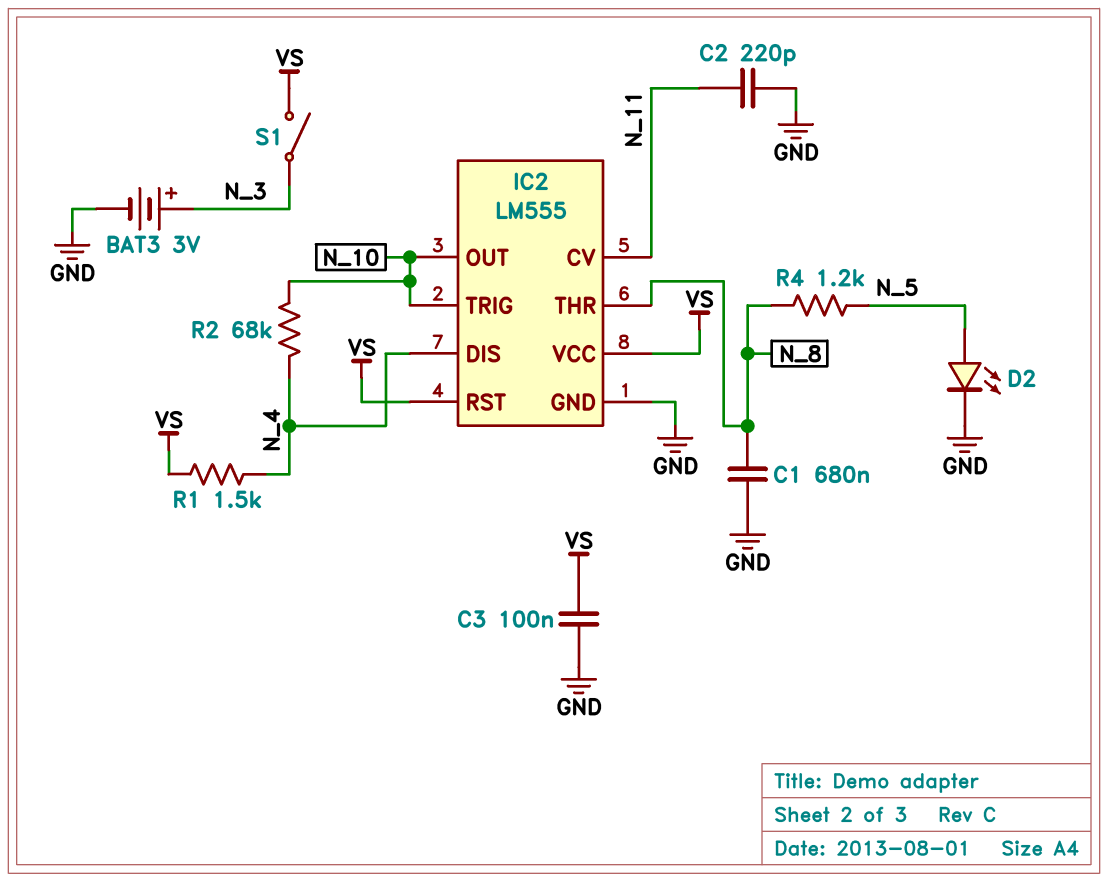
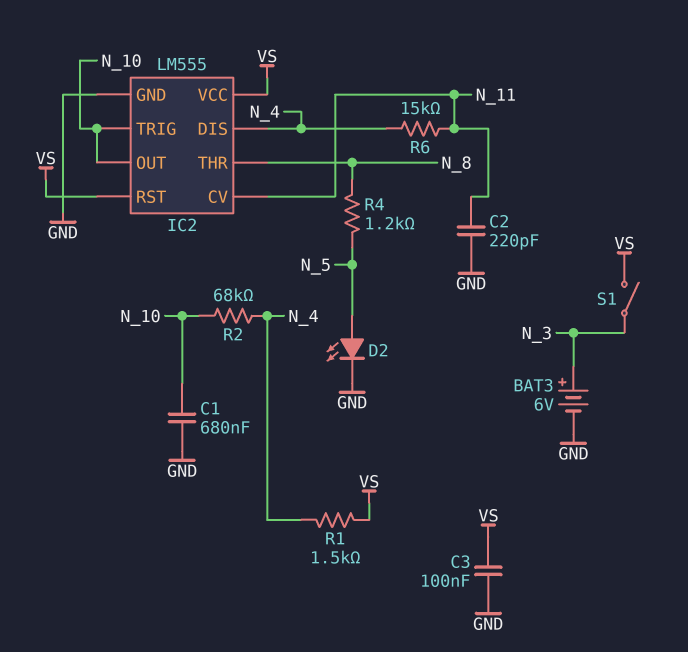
BAT3: 3V (plus N_3, minus GND) -> 6V (plus N_3, minus GND)
C1: 680nF (GND, N_8) -> 680nF (GND, N_10)
R6: none -> 15k (N_4, N_11)

